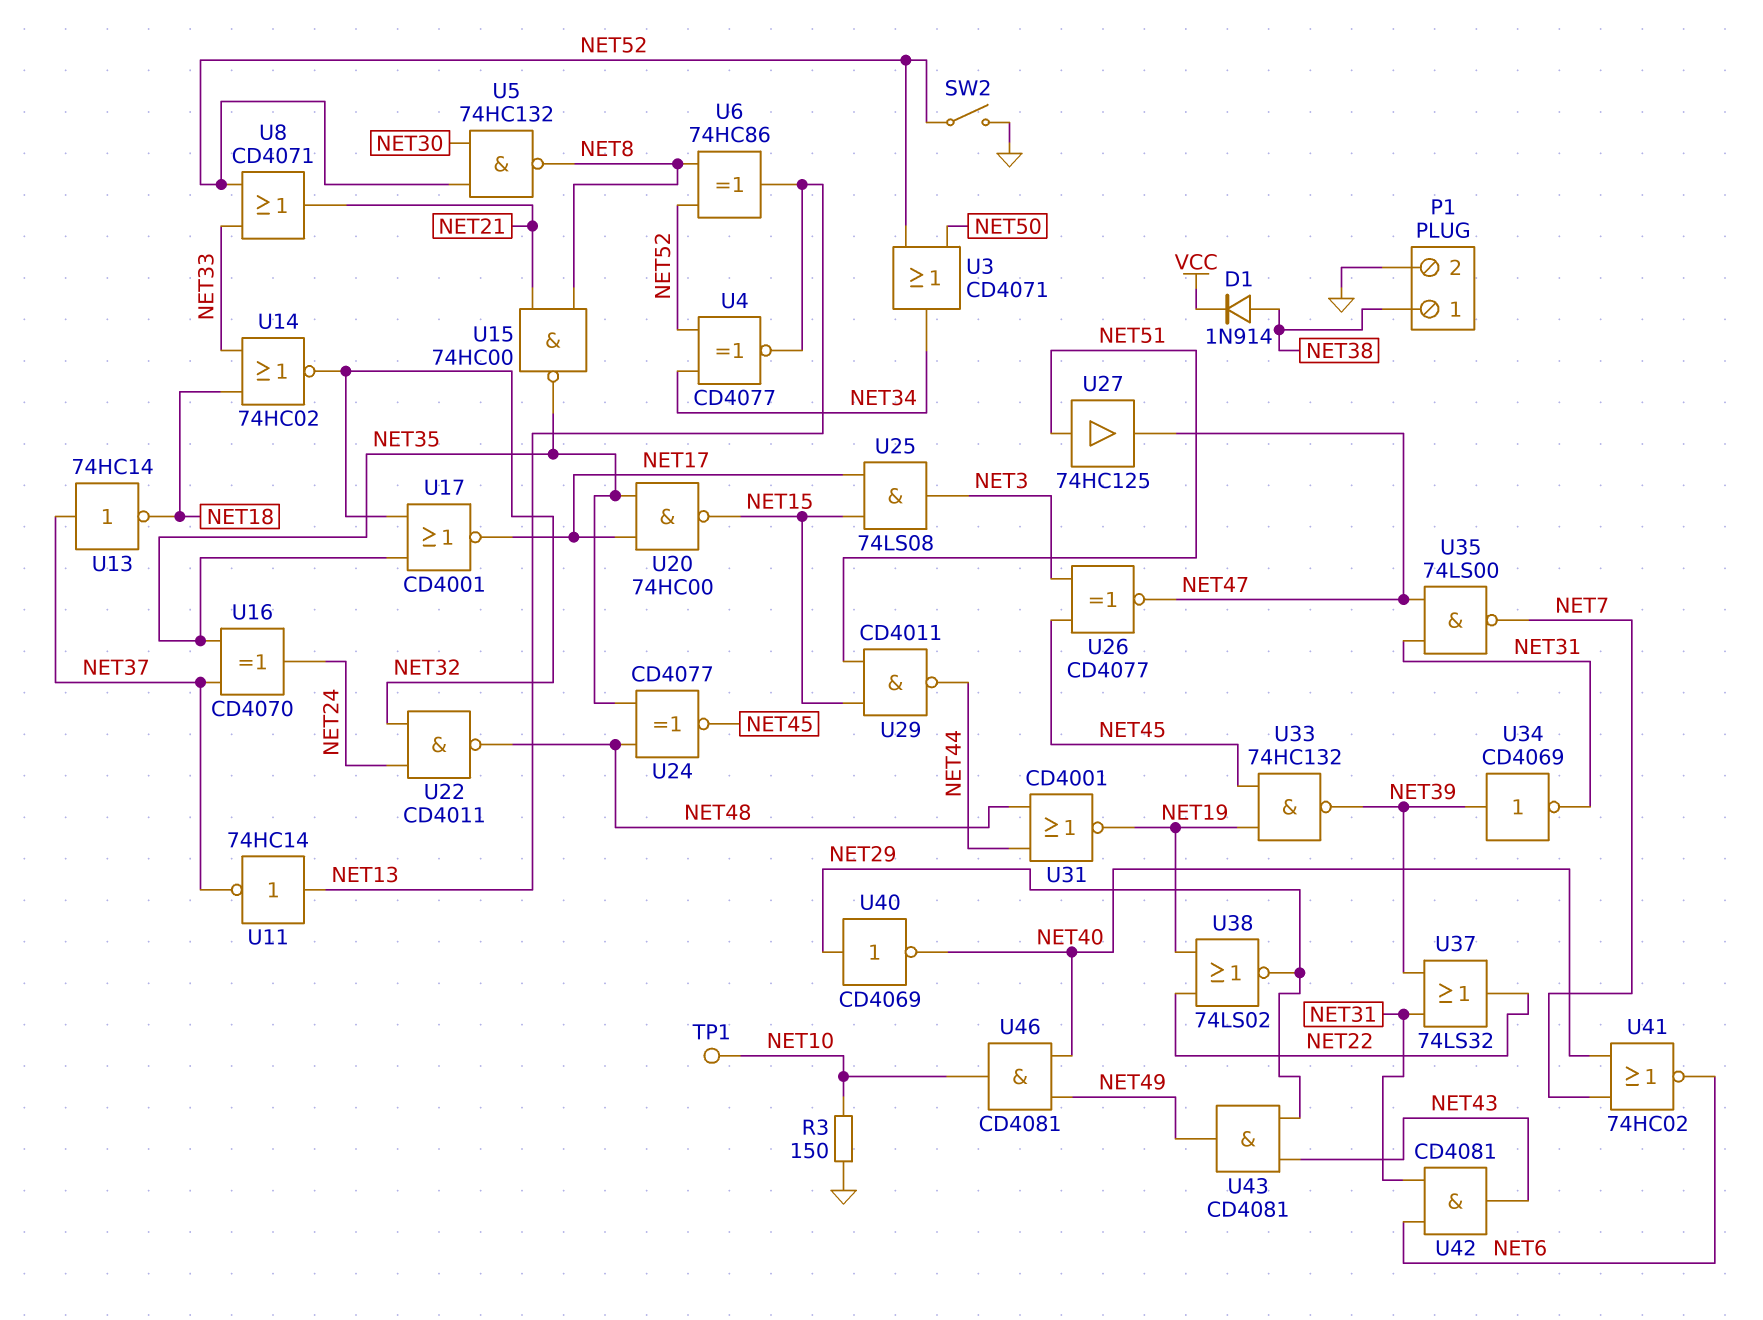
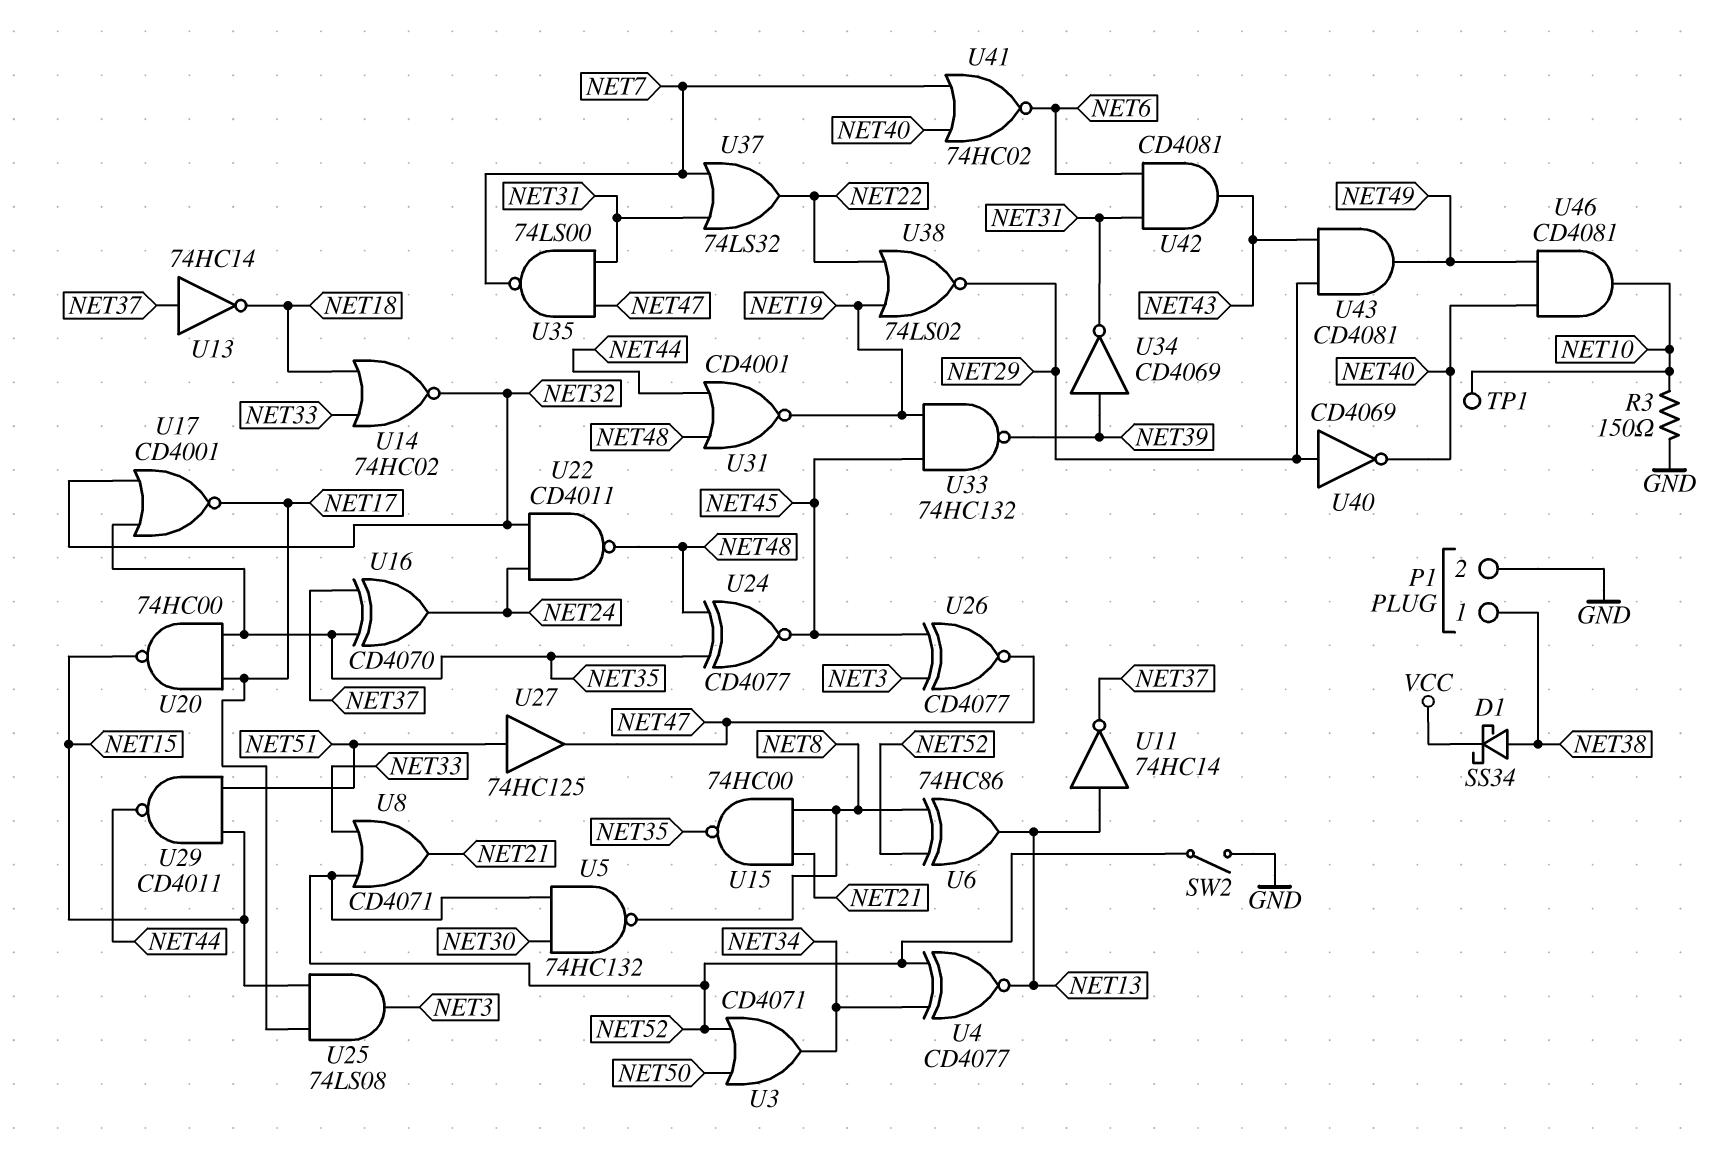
D1: diode 1N914 (A NET38, K VCC) -> schottky SS34 (A NET38, K VCC)
U37: OR 74LS32 (in NET31, in NET39, out NET22) -> OR 74LS32 (in NET7, in NET31, out NET22)

